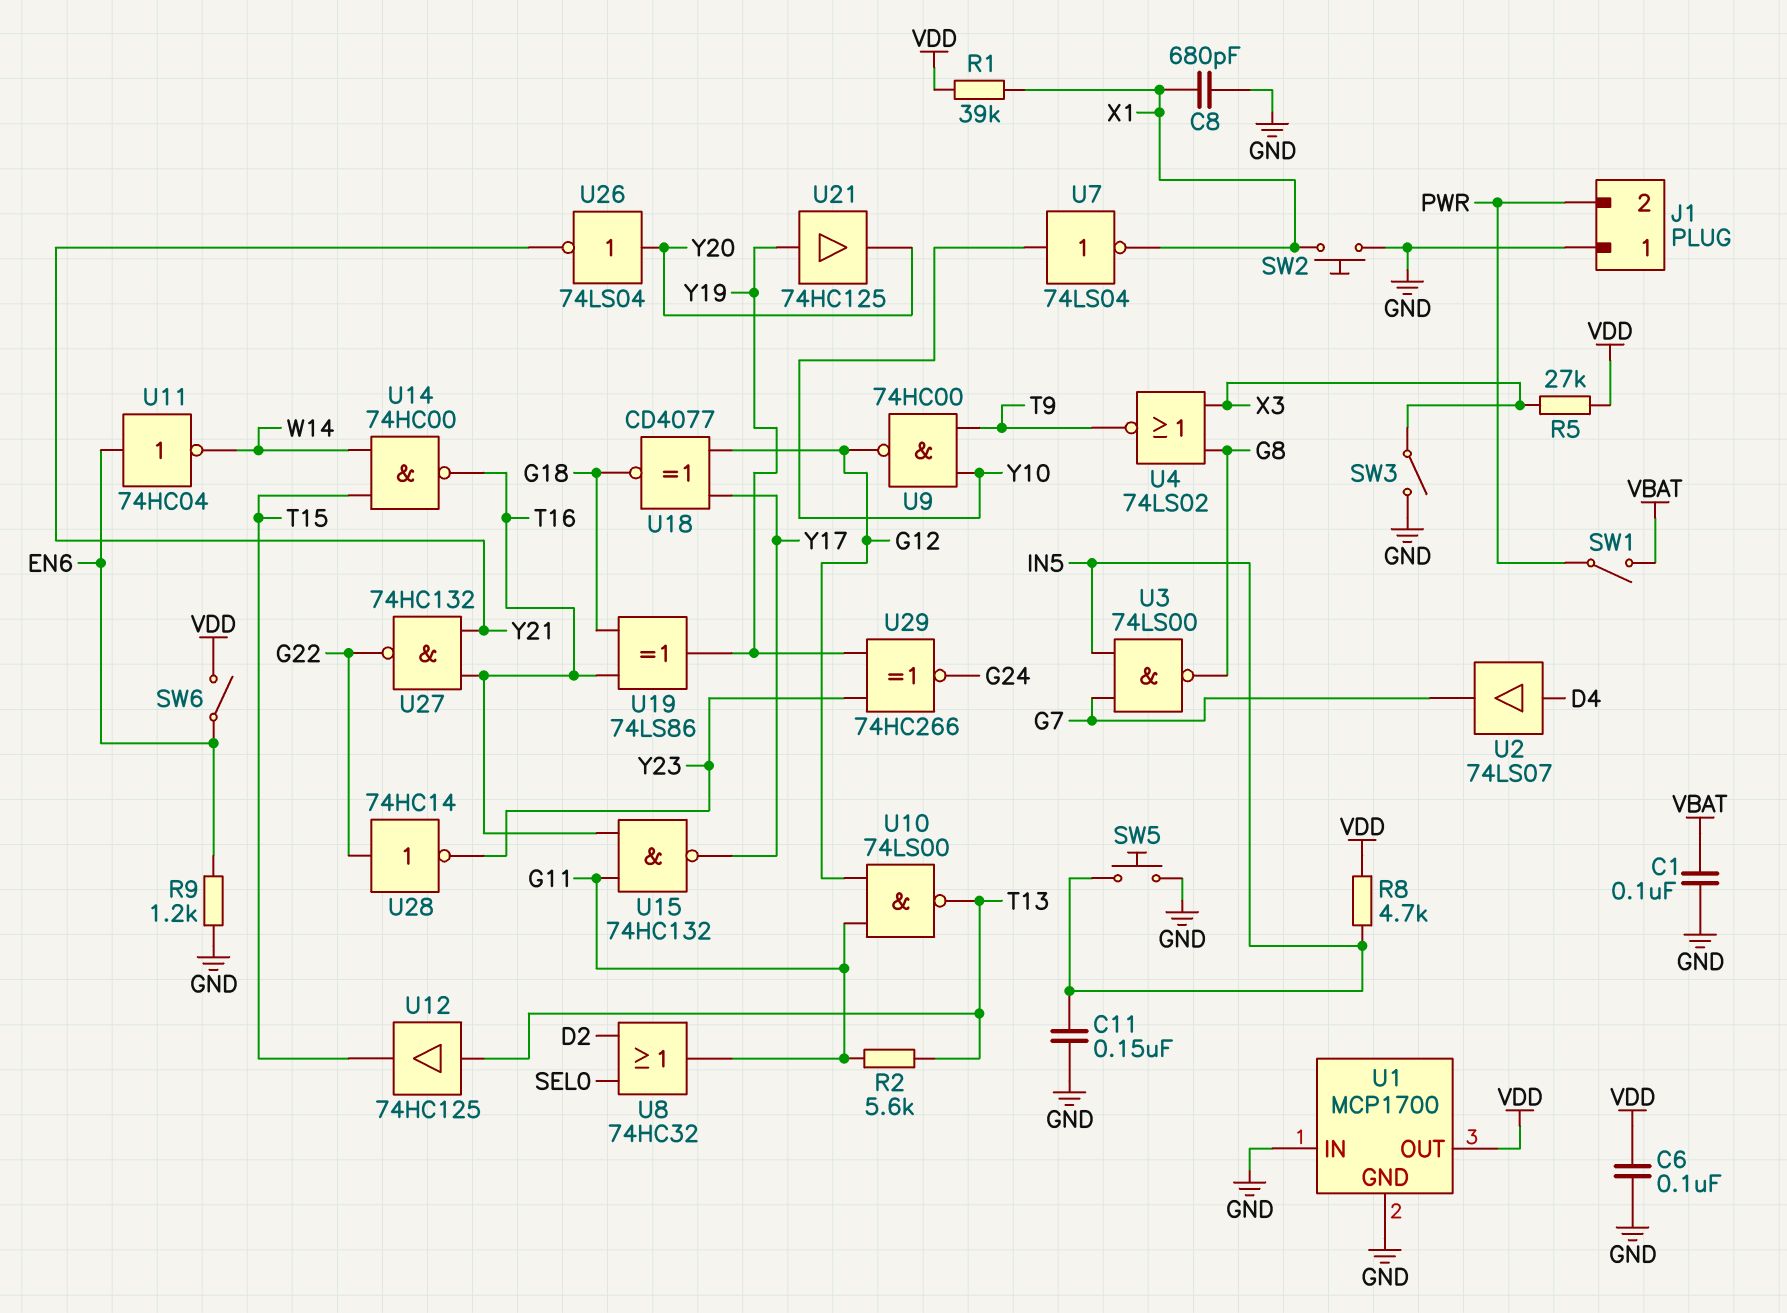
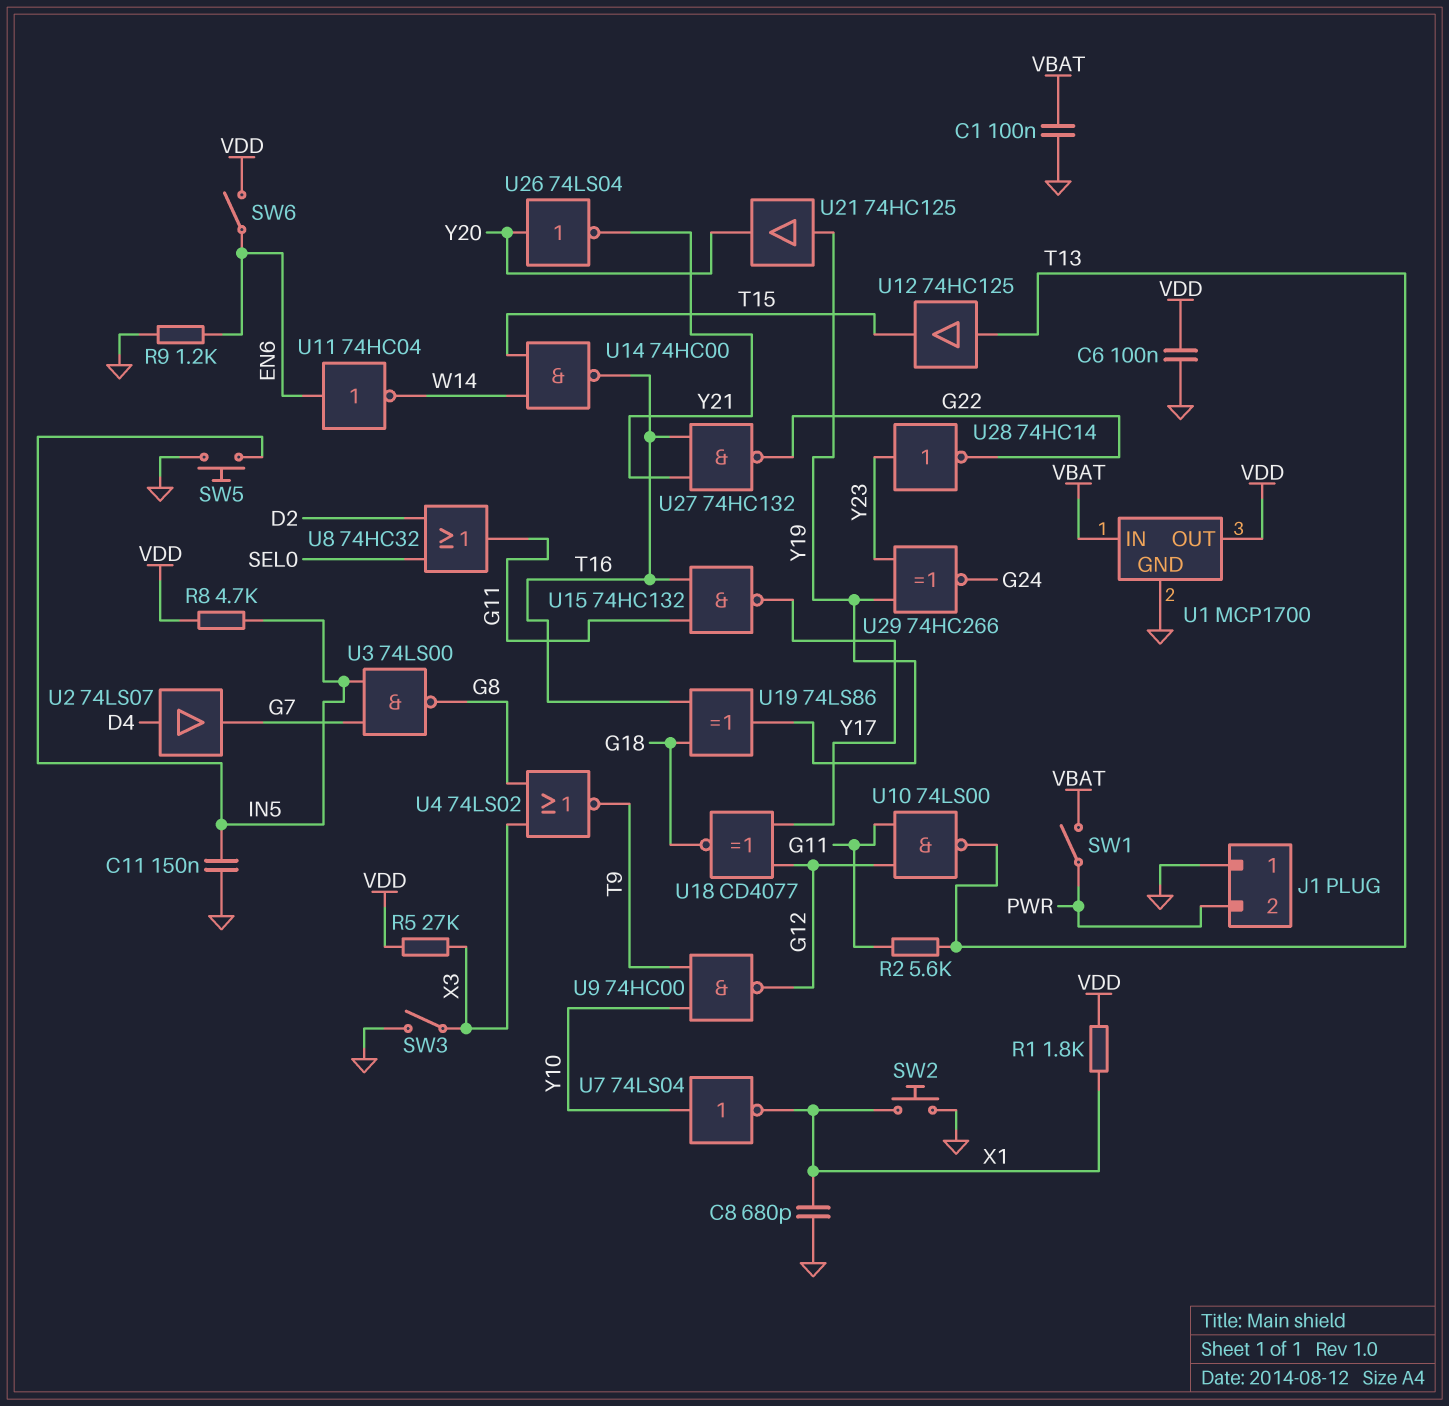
R1: 39k (VDD, X1) -> 1.8k (VDD, X1)
U1 pin IN: GND -> VBAT
U28: NOT 74HC14 (in G22, out Y23) -> NOT 74HC14 (in Y23, out G22)

